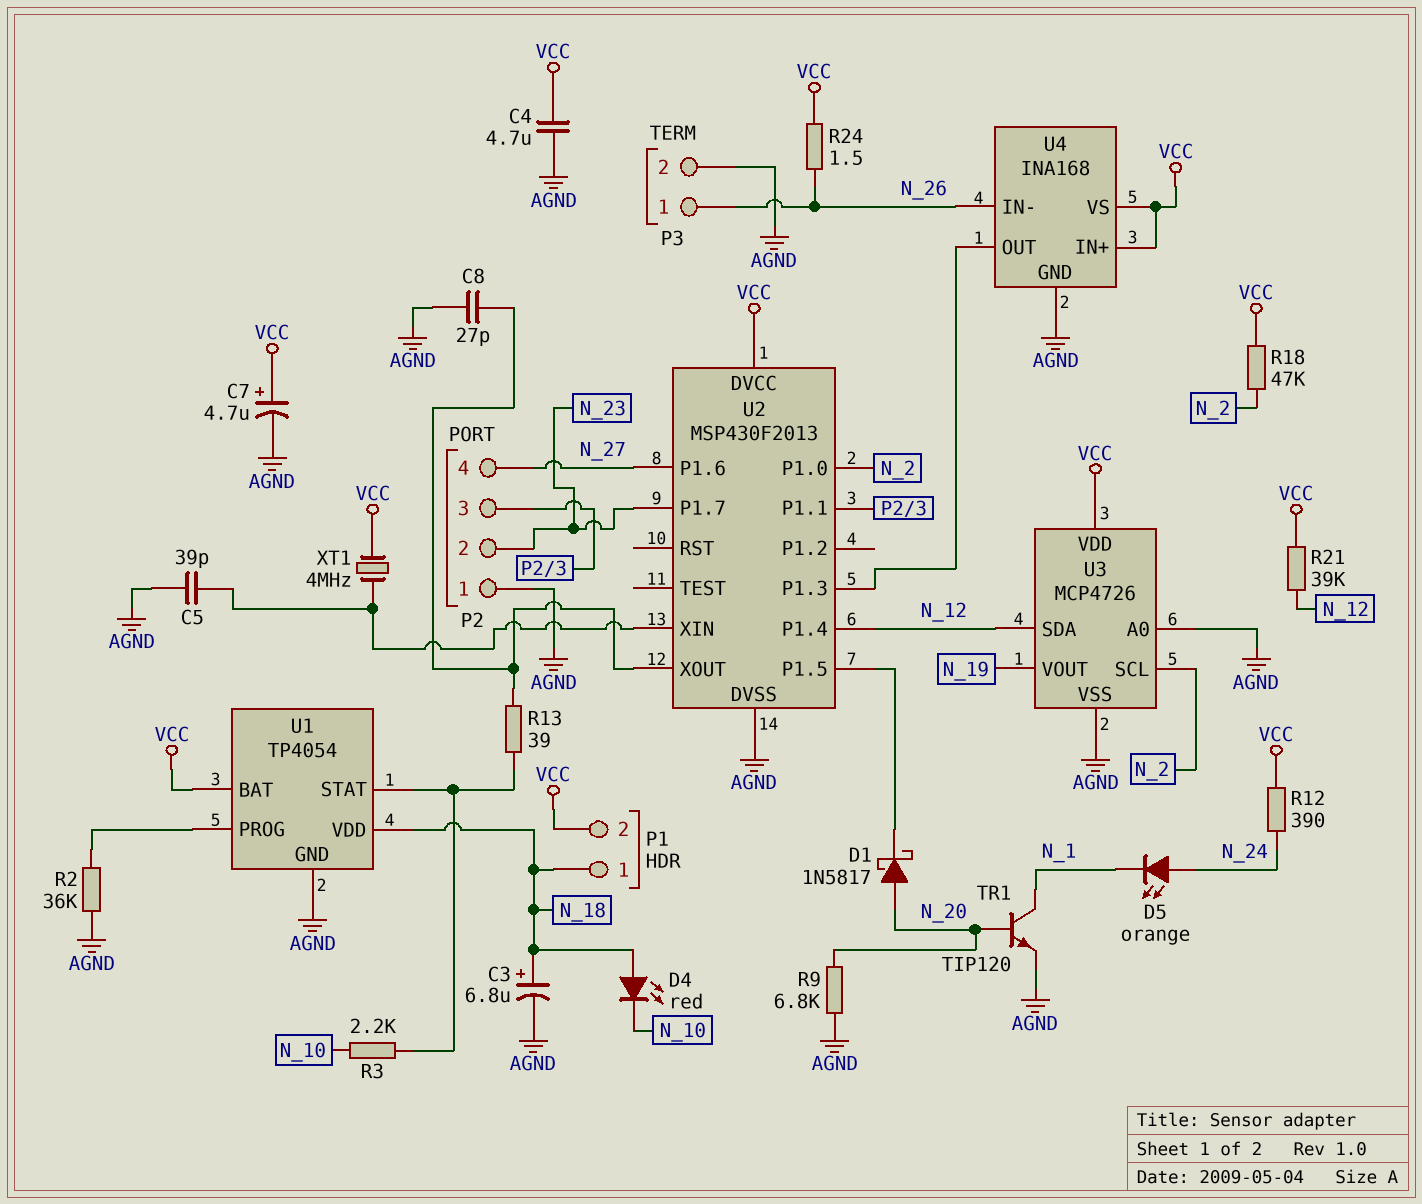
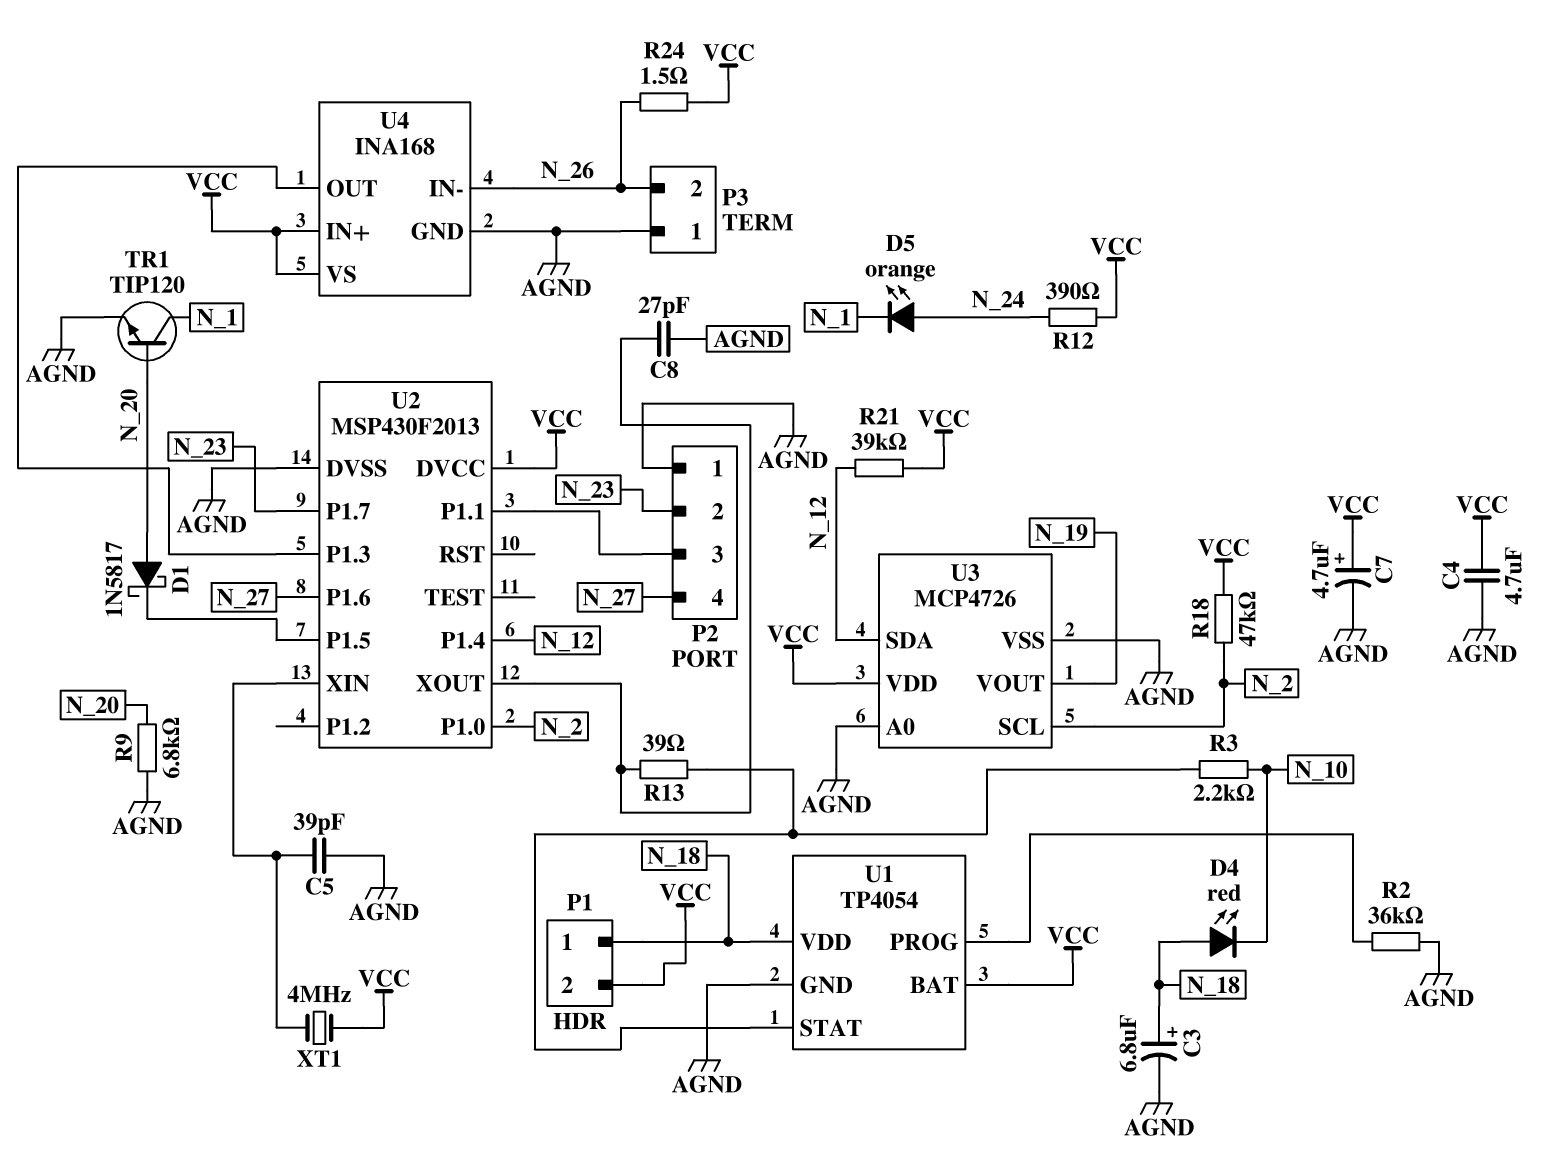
P3 pin 1: N_26 -> AGND
P3 pin 2: AGND -> N_26

